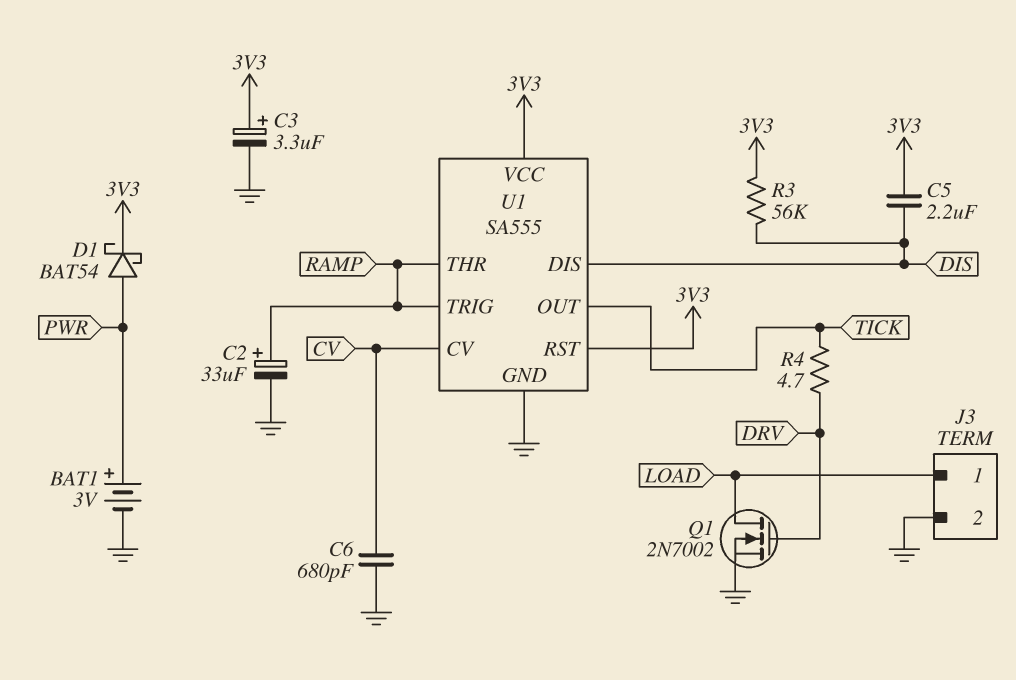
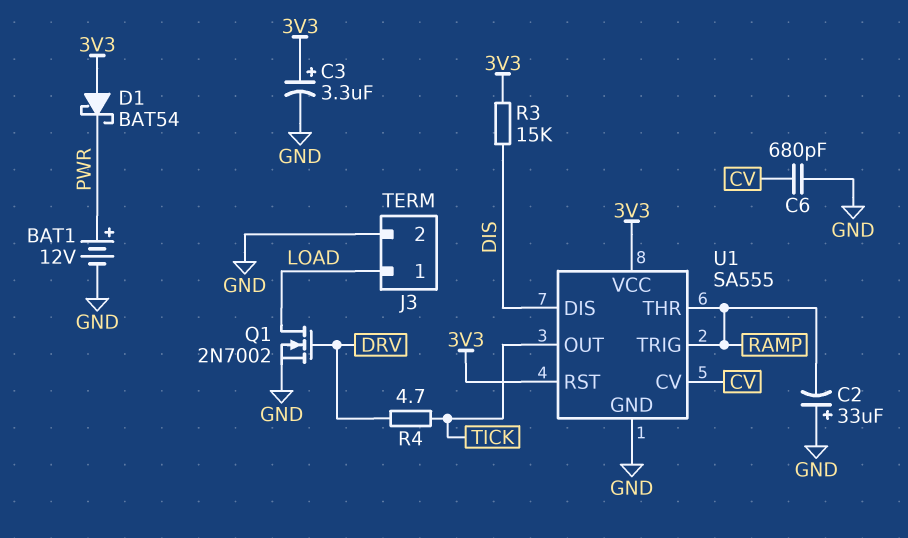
BAT1: 3V (plus PWR, minus GND) -> 12V (plus PWR, minus GND)
C2: 33uF (plus RAMP, minus GND) -> 33uF (plus GND, minus RAMP)
C5: 2.2uF (3V3, DIS) -> none
D1: schottky BAT54 (A PWR, K 3V3) -> schottky BAT54 (A 3V3, K PWR)
R3: 56k (3V3, DIS) -> 15k (3V3, DIS)

